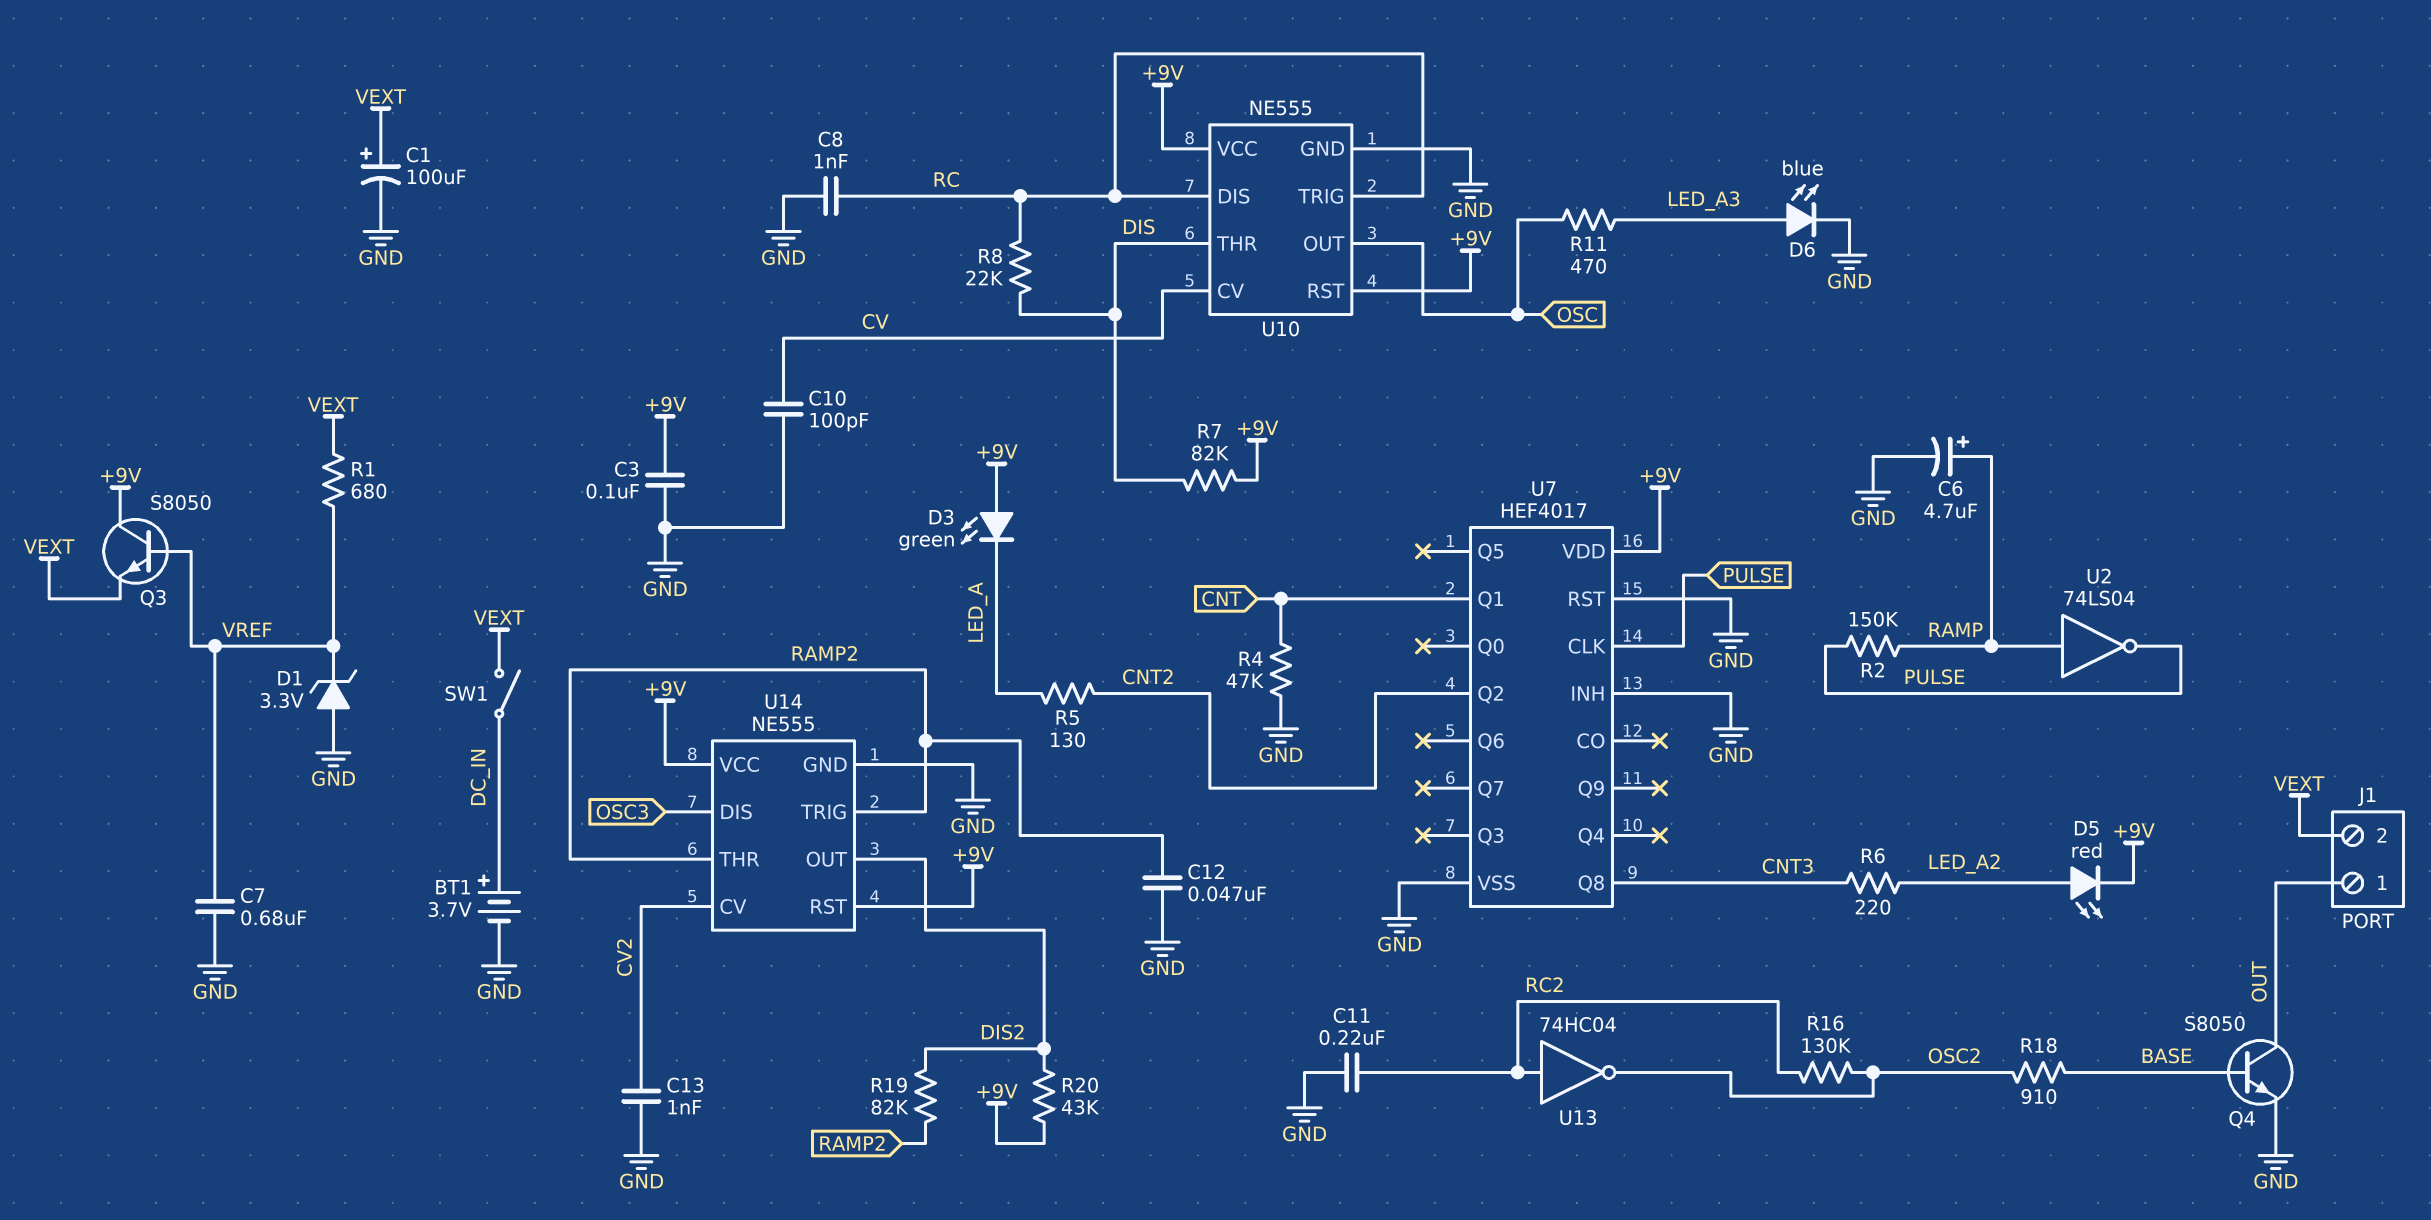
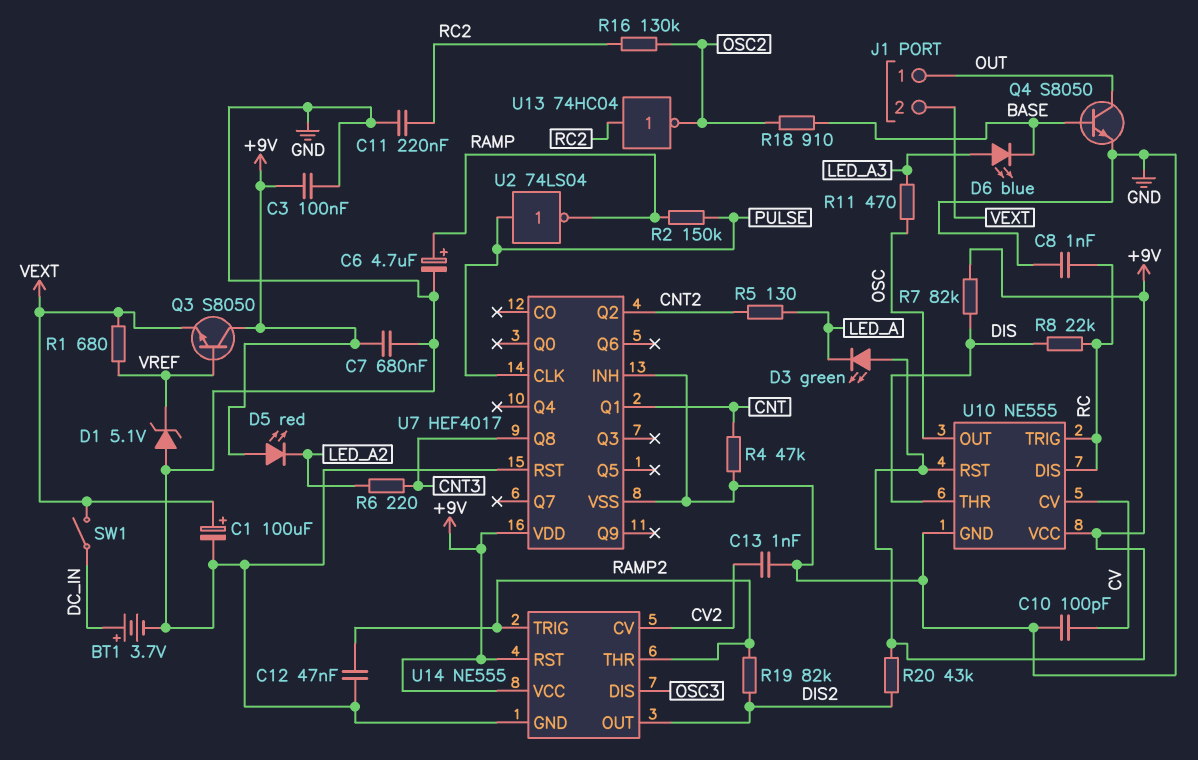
C7: 680nF (GND, VREF) -> 680nF (+9V, GND)
D1: zener 3.3V (A GND, K VREF) -> zener 5.1V (A GND, K VREF)
D5: LED red (A LED_A2, K +9V) -> LED red (A +9V, K LED_A2)
D6: LED blue (A LED_A3, K GND) -> LED blue (A LED_A3, K BASE)
U2: NOT 74LS04 (in RAMP, out PULSE) -> NOT 74LS04 (in PULSE, out RAMP)

